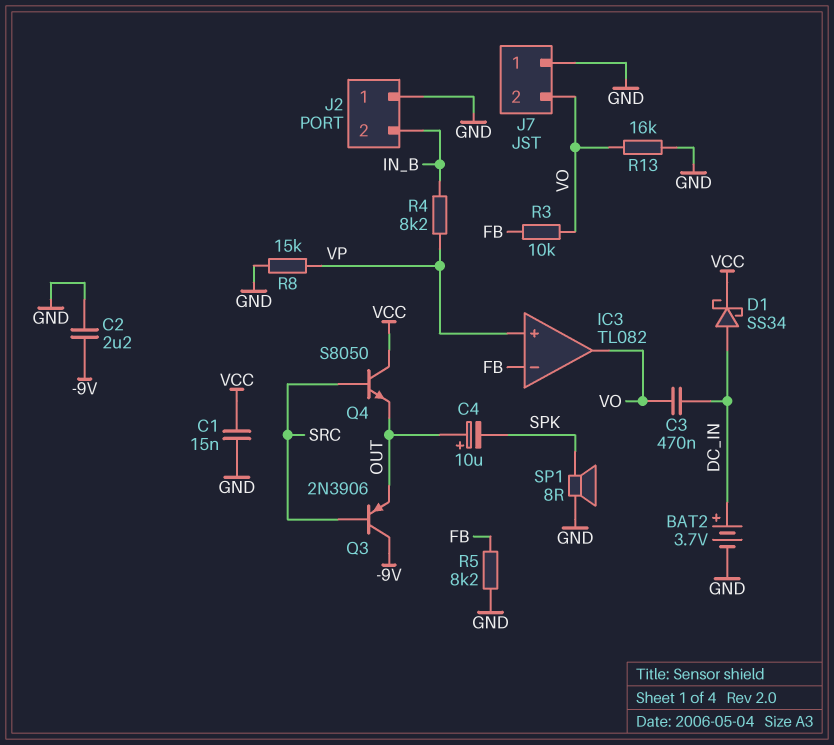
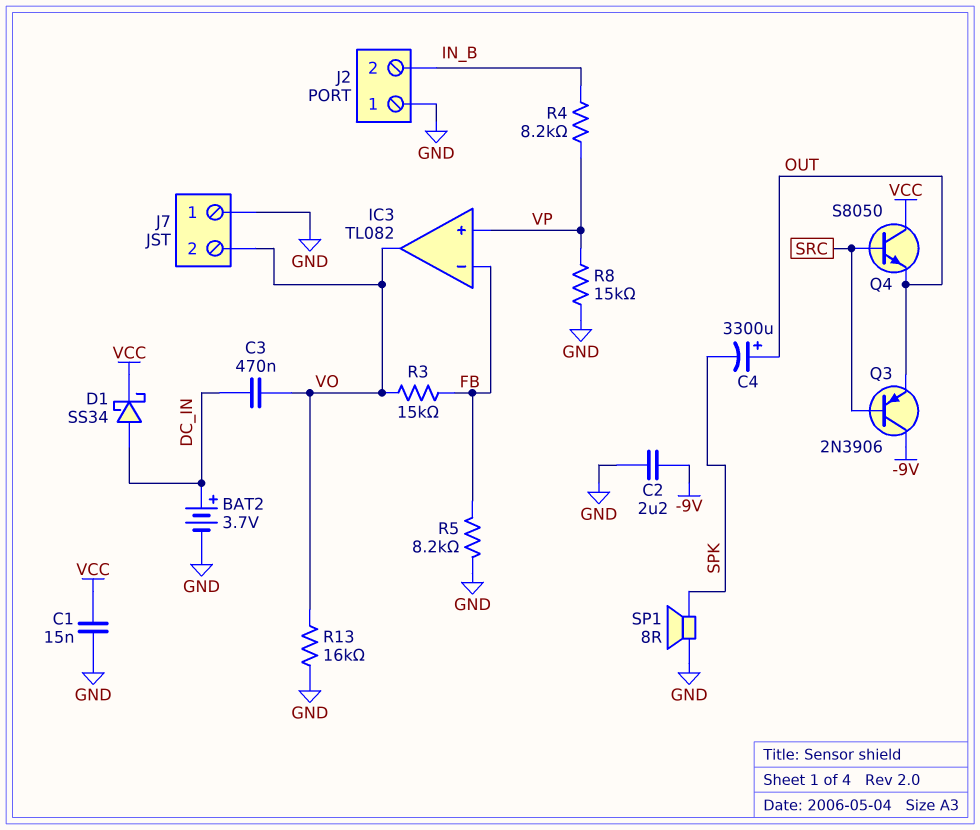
C4: 10uF (plus OUT, minus SPK) -> 3300uF (plus OUT, minus SPK)
R3: 10k (FB, VO) -> 15k (FB, VO)

